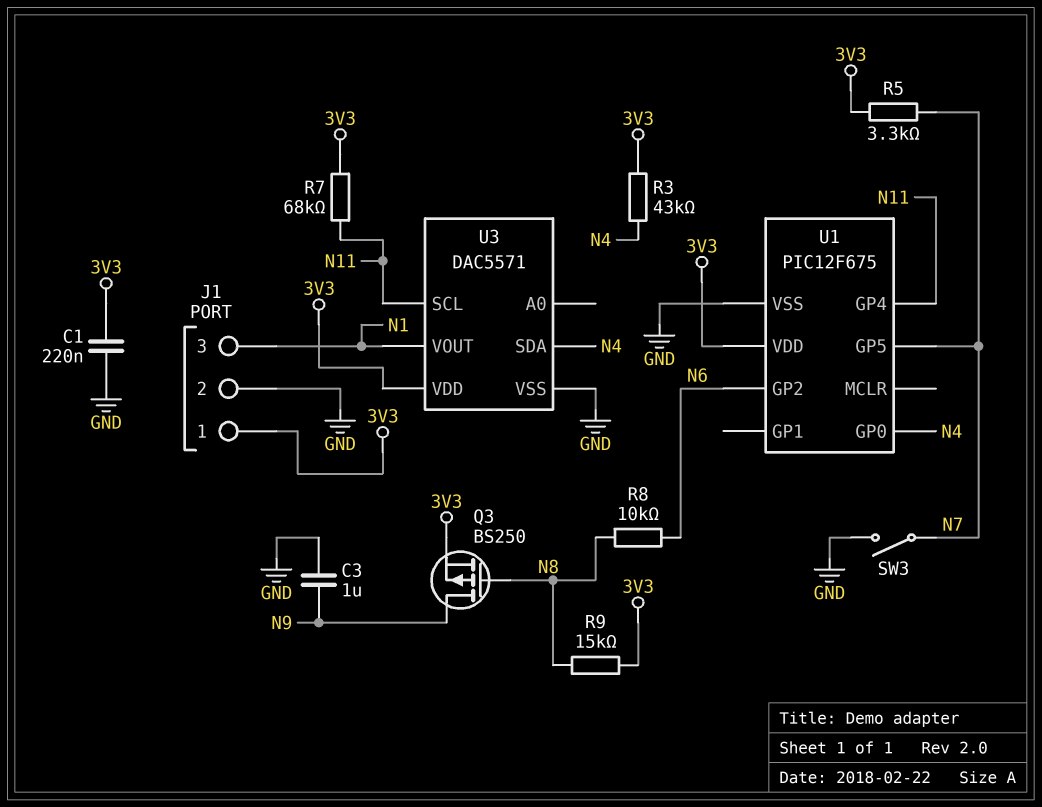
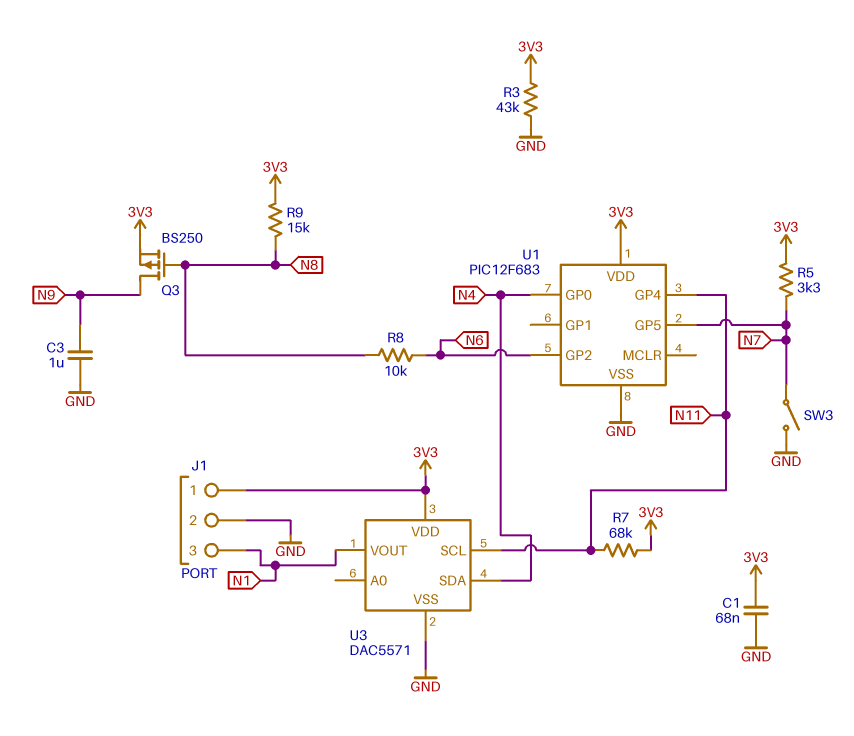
C1: 220nF (3V3, GND) -> 68nF (3V3, GND)
R3: 43k (3V3, N4) -> 43k (3V3, GND)
U1: PIC12F675 -> PIC12F683

